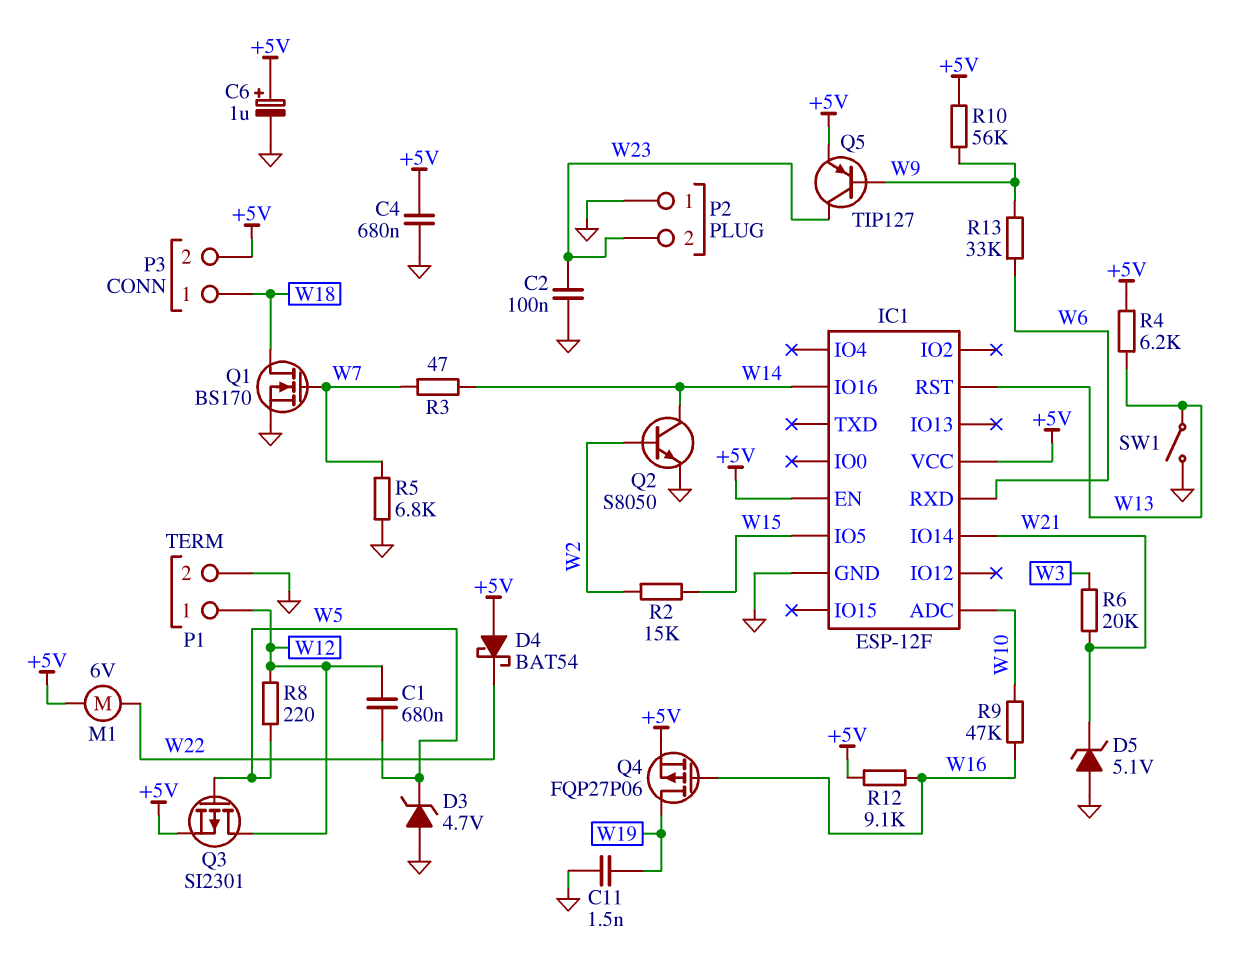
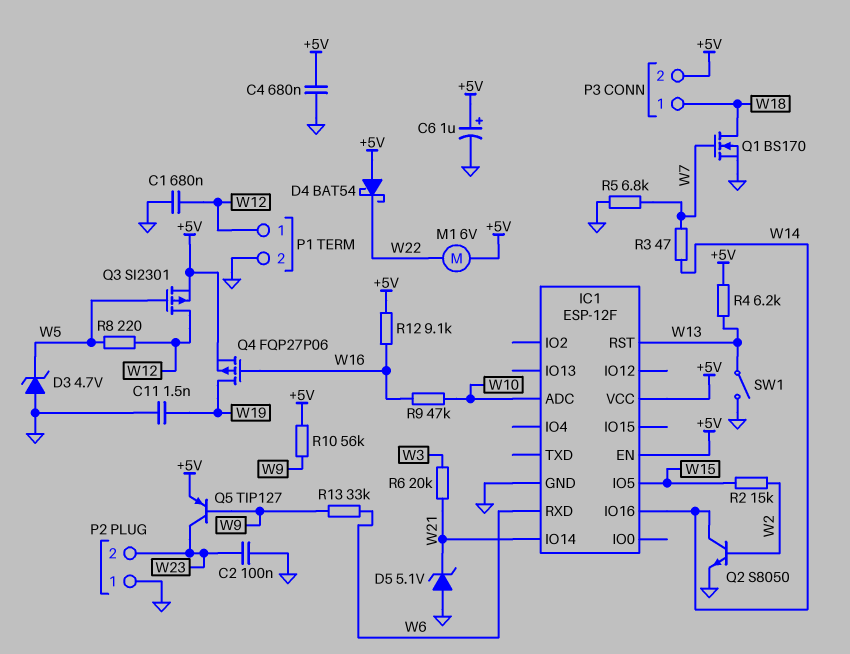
C1: 680nF (W5, W12) -> 680nF (GND, W12)

